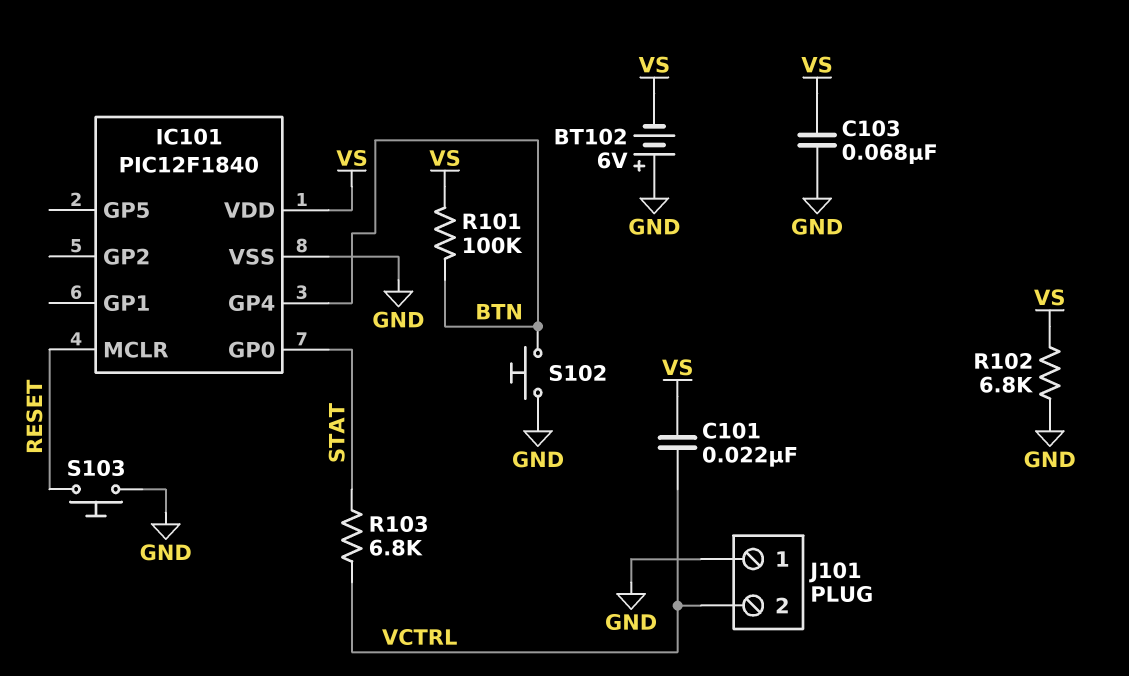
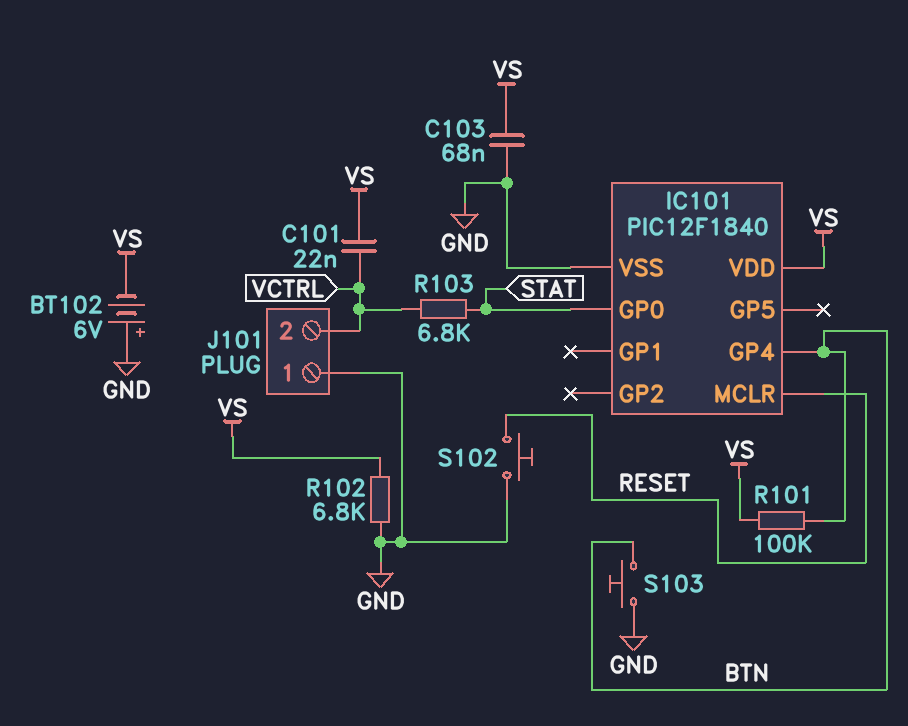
S102: button (BTN, GND) -> button (GND, RESET)
S103: button (GND, RESET) -> button (BTN, GND)

